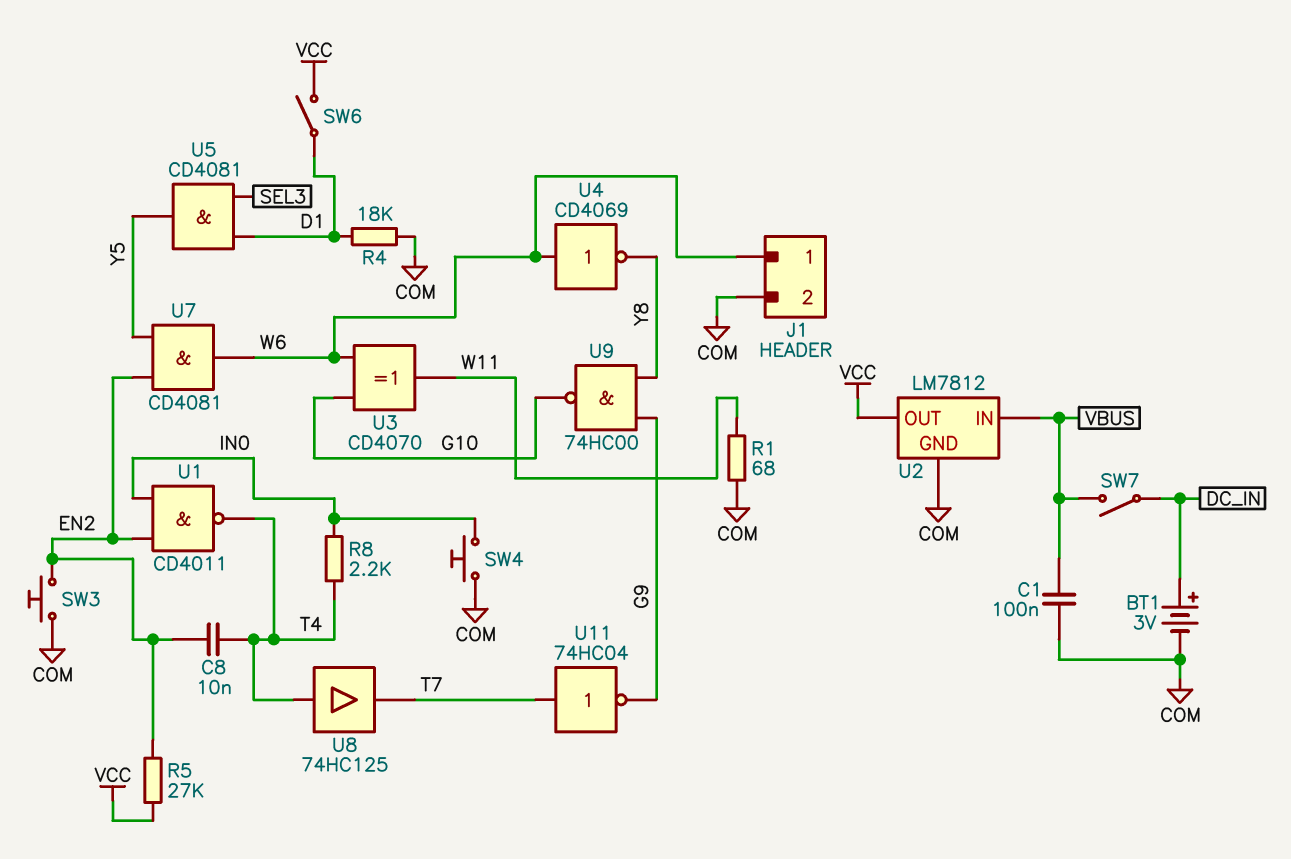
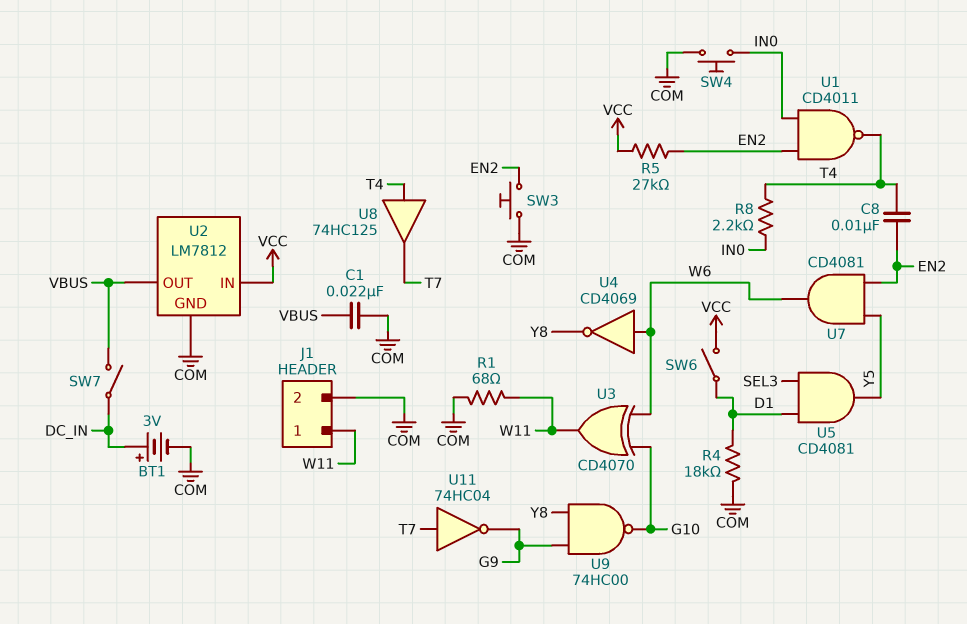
C1: 100nF (COM, VBUS) -> 22nF (COM, VBUS)
J1 pin 1: W6 -> W11
U2 pin IN: VBUS -> VCC
U2 pin OUT: VCC -> VBUS

